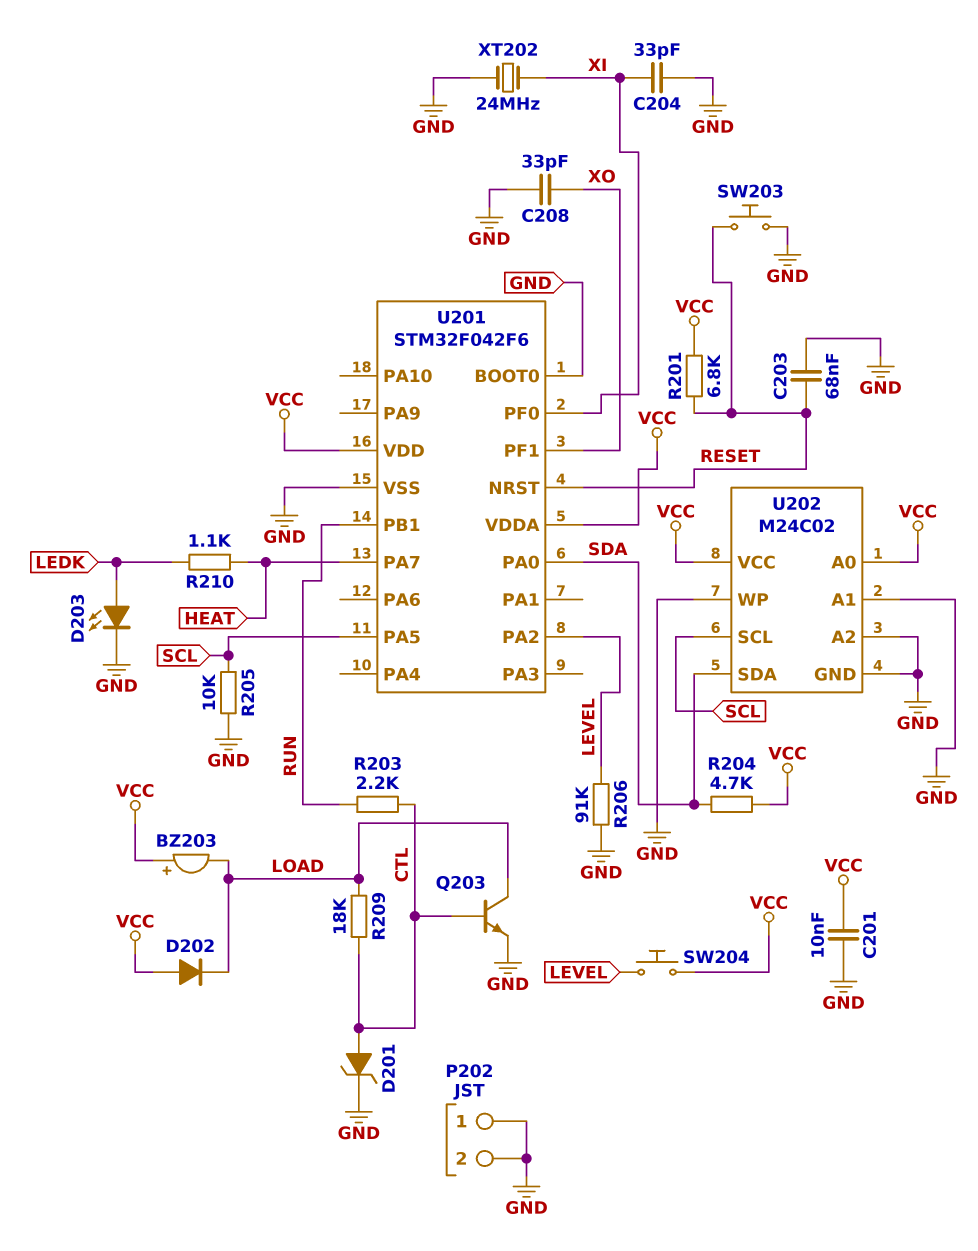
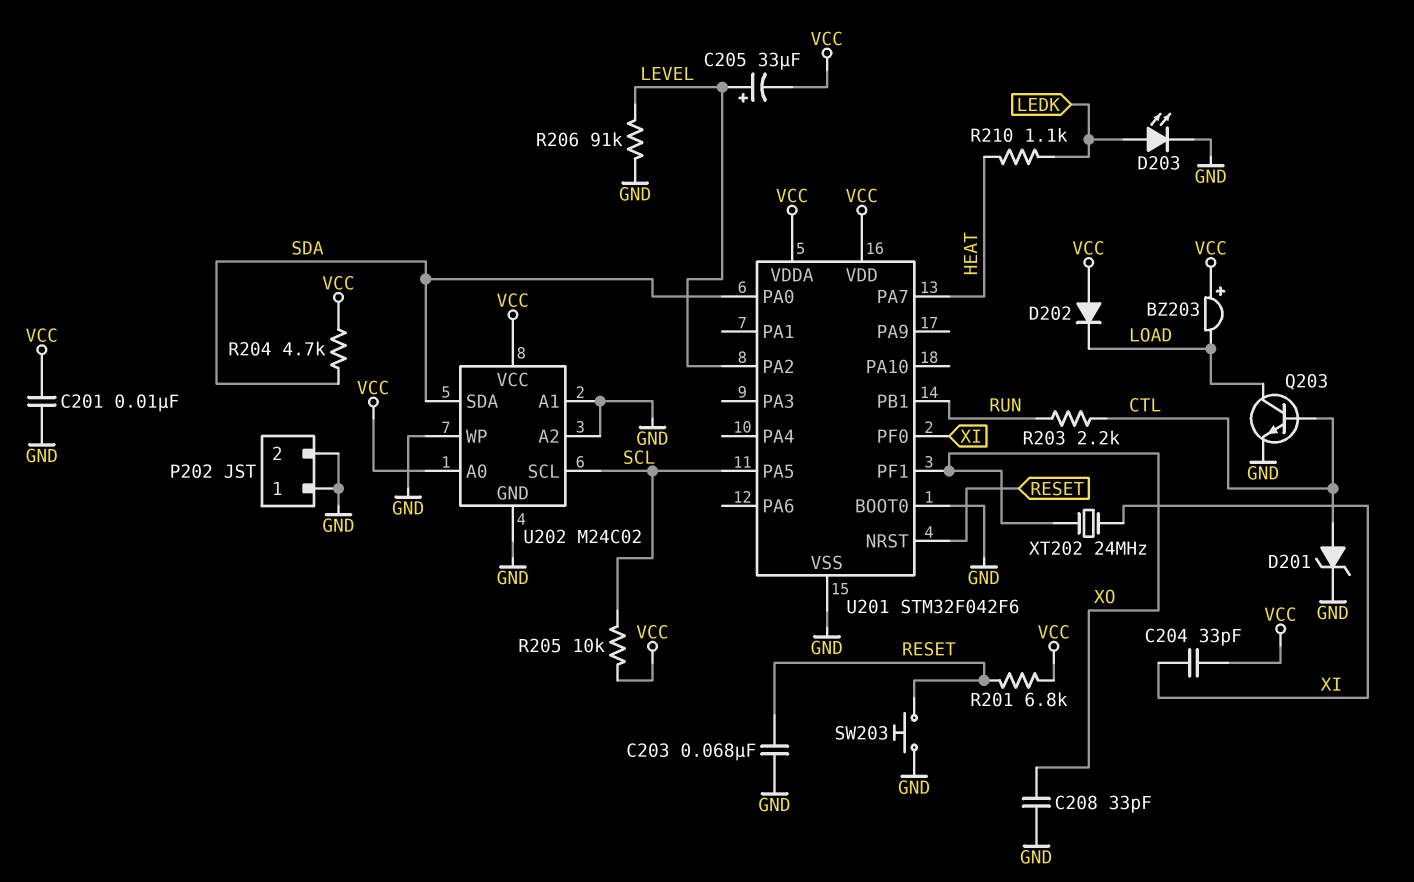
C204: 33pF (GND, XI) -> 33pF (VCC, XI)
C205: none -> 33uF (plus LEVEL, minus VCC)
R205: 10k (GND, SCL) -> 10k (SCL, VCC)
R209: 18k (CTL, LOAD) -> none
SW204: button (LEVEL, VCC) -> none
XT202: 24MHz (GND, XI) -> 24MHz (XI, XO)

